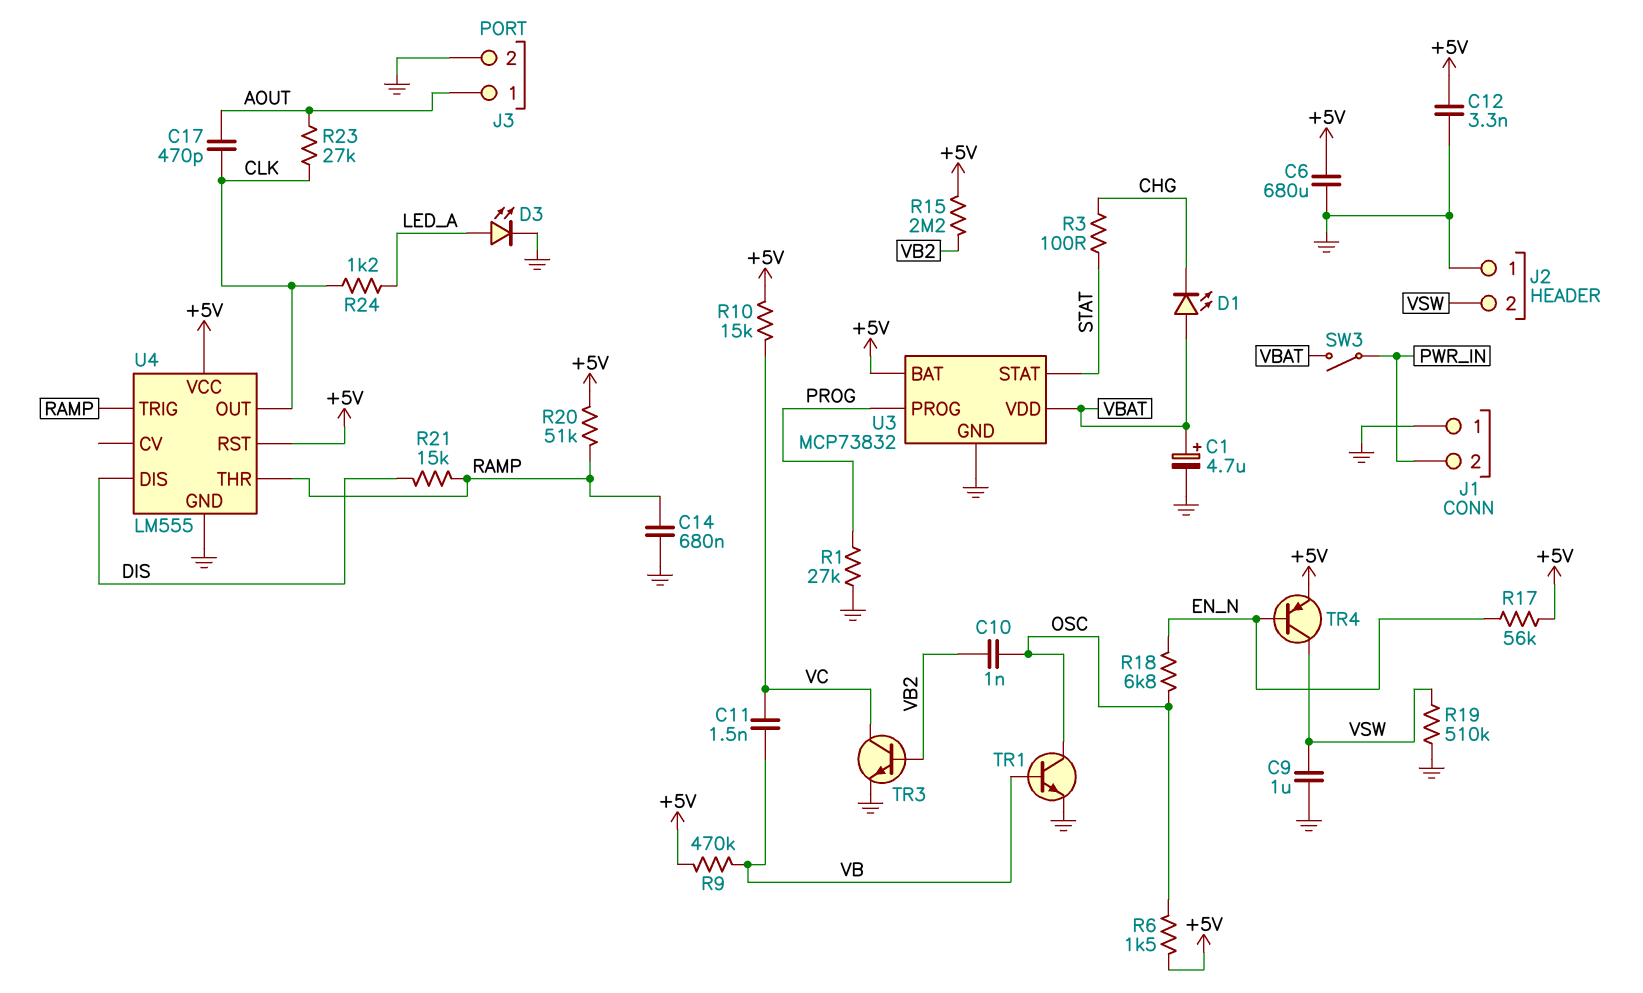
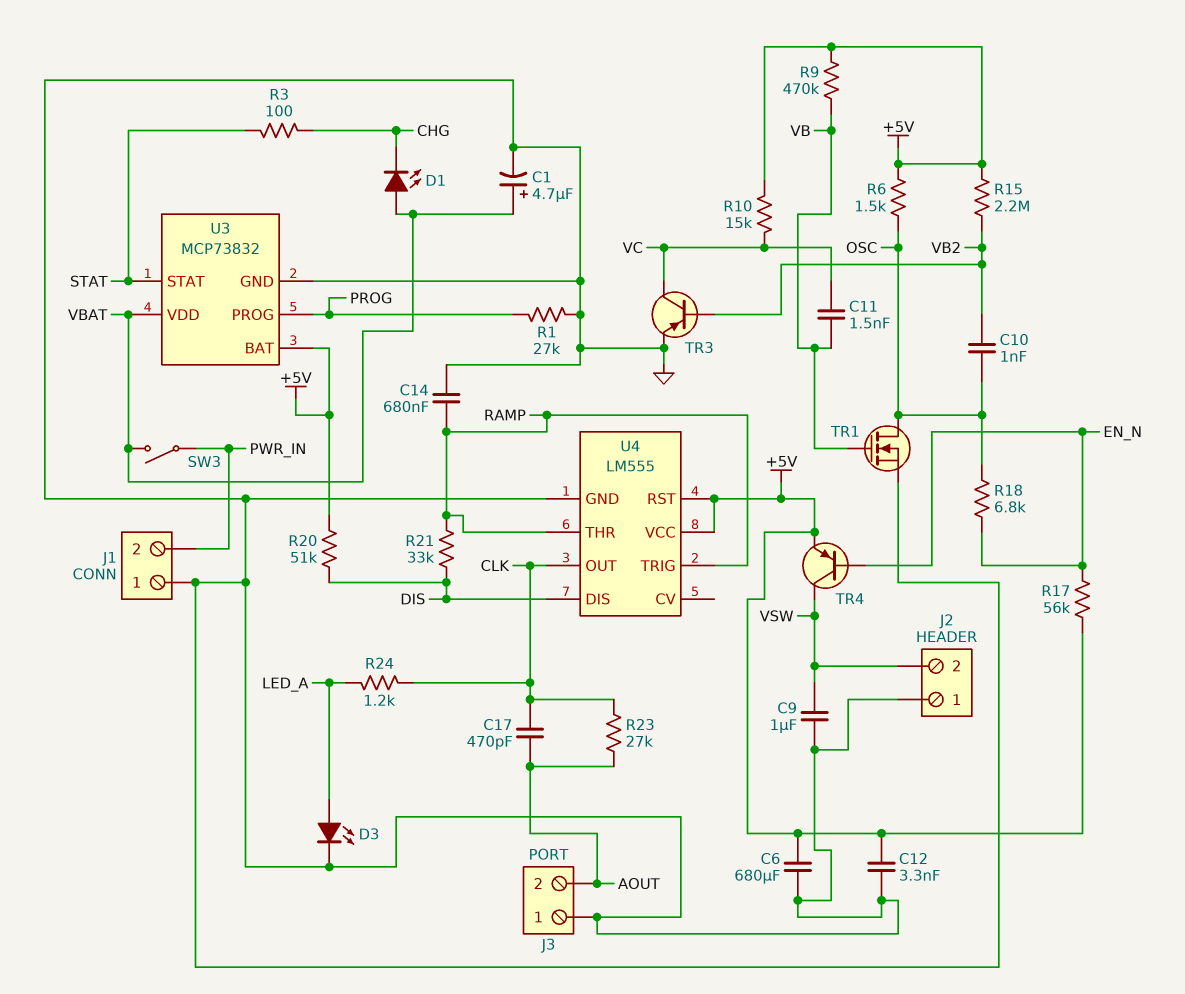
J3 pin 1: AOUT -> GND
J3 pin 2: GND -> AOUT
R19: 510k (GND, VSW) -> none
R20: 51k (+5V, RAMP) -> 51k (+5V, DIS)
R21: 15k (DIS, RAMP) -> 33k (DIS, RAMP)
TR1: NPN (B VB, C OSC, E GND) -> NMOS (G VB, D OSC, S GND)
TR3: NPN (B VB2, C VC, E GND) -> PNP (B VB2, C VC, E GND)

